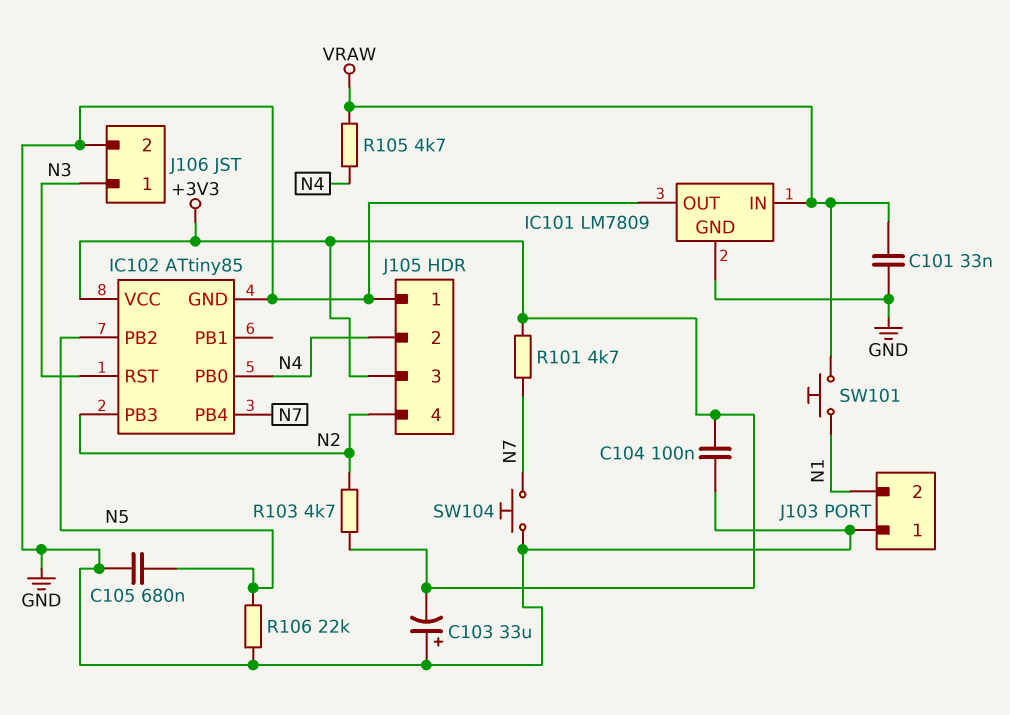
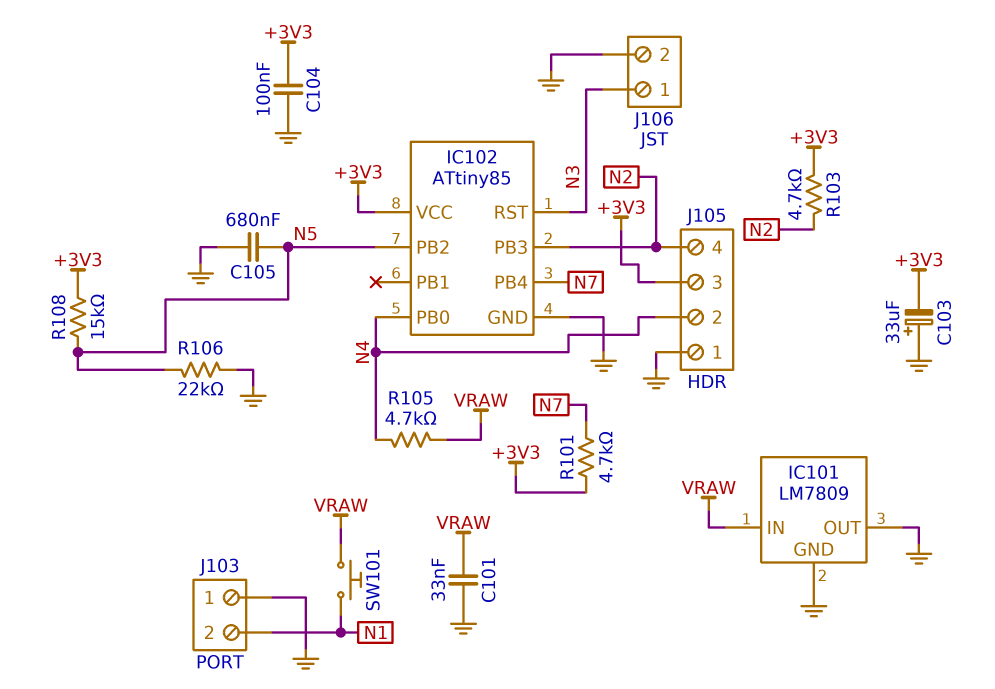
R108: none -> 15k (+3V3, N5)
SW104: button (GND, N7) -> none

